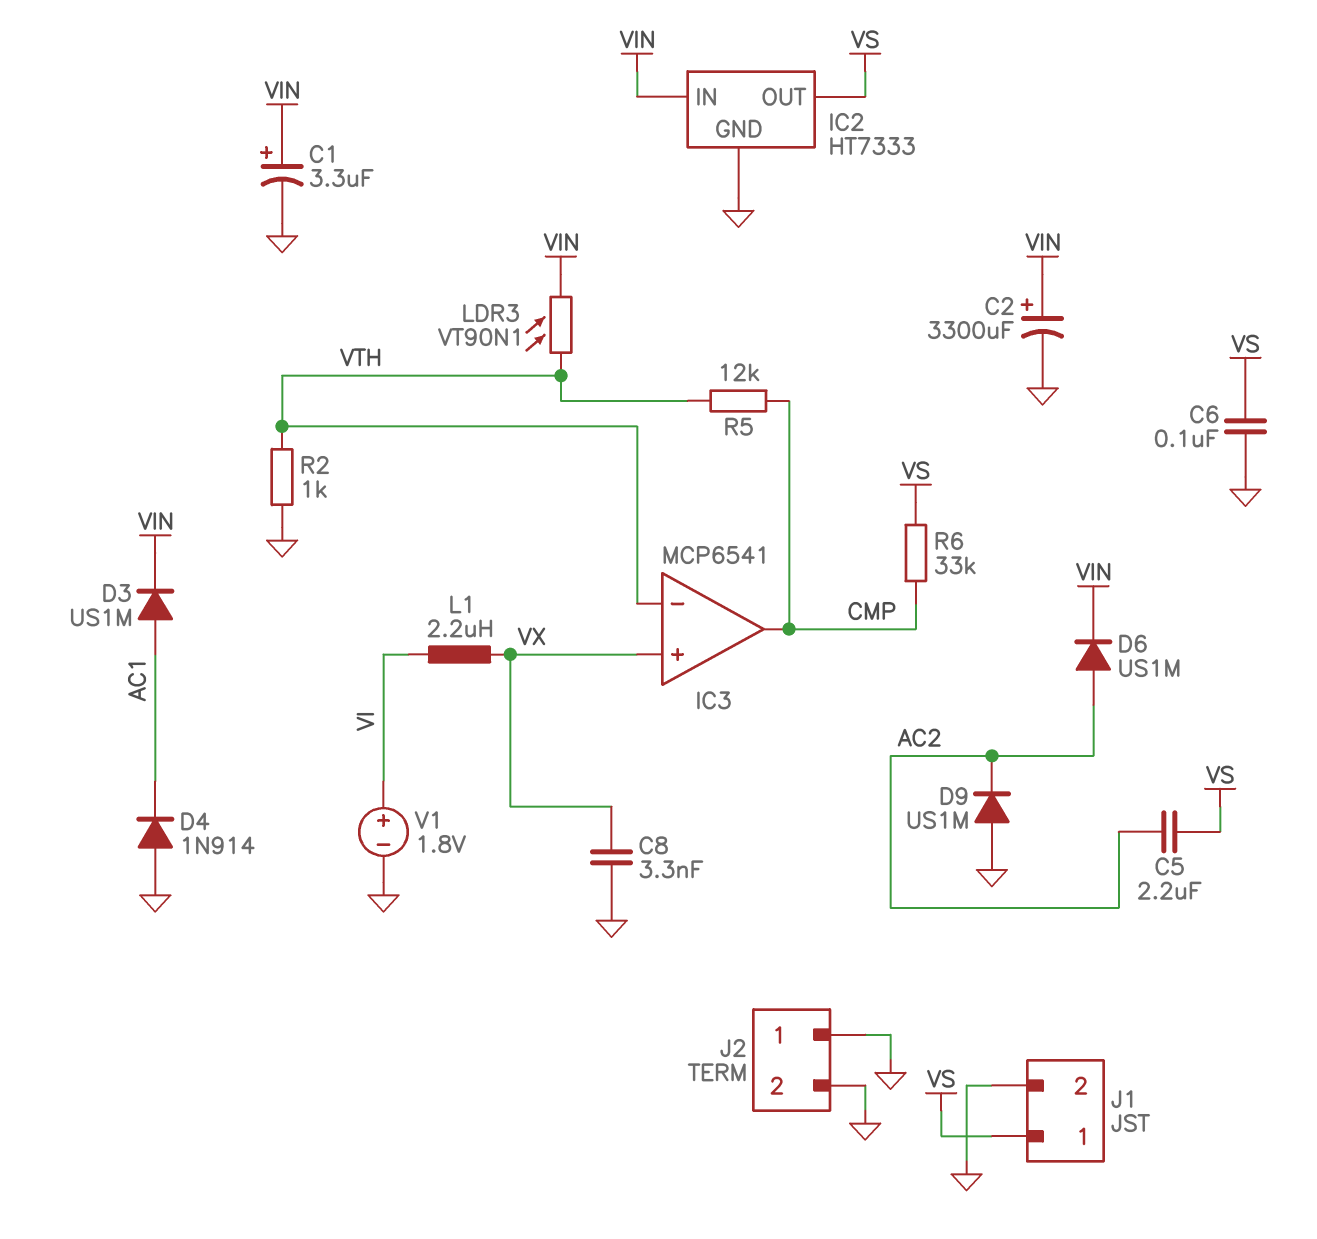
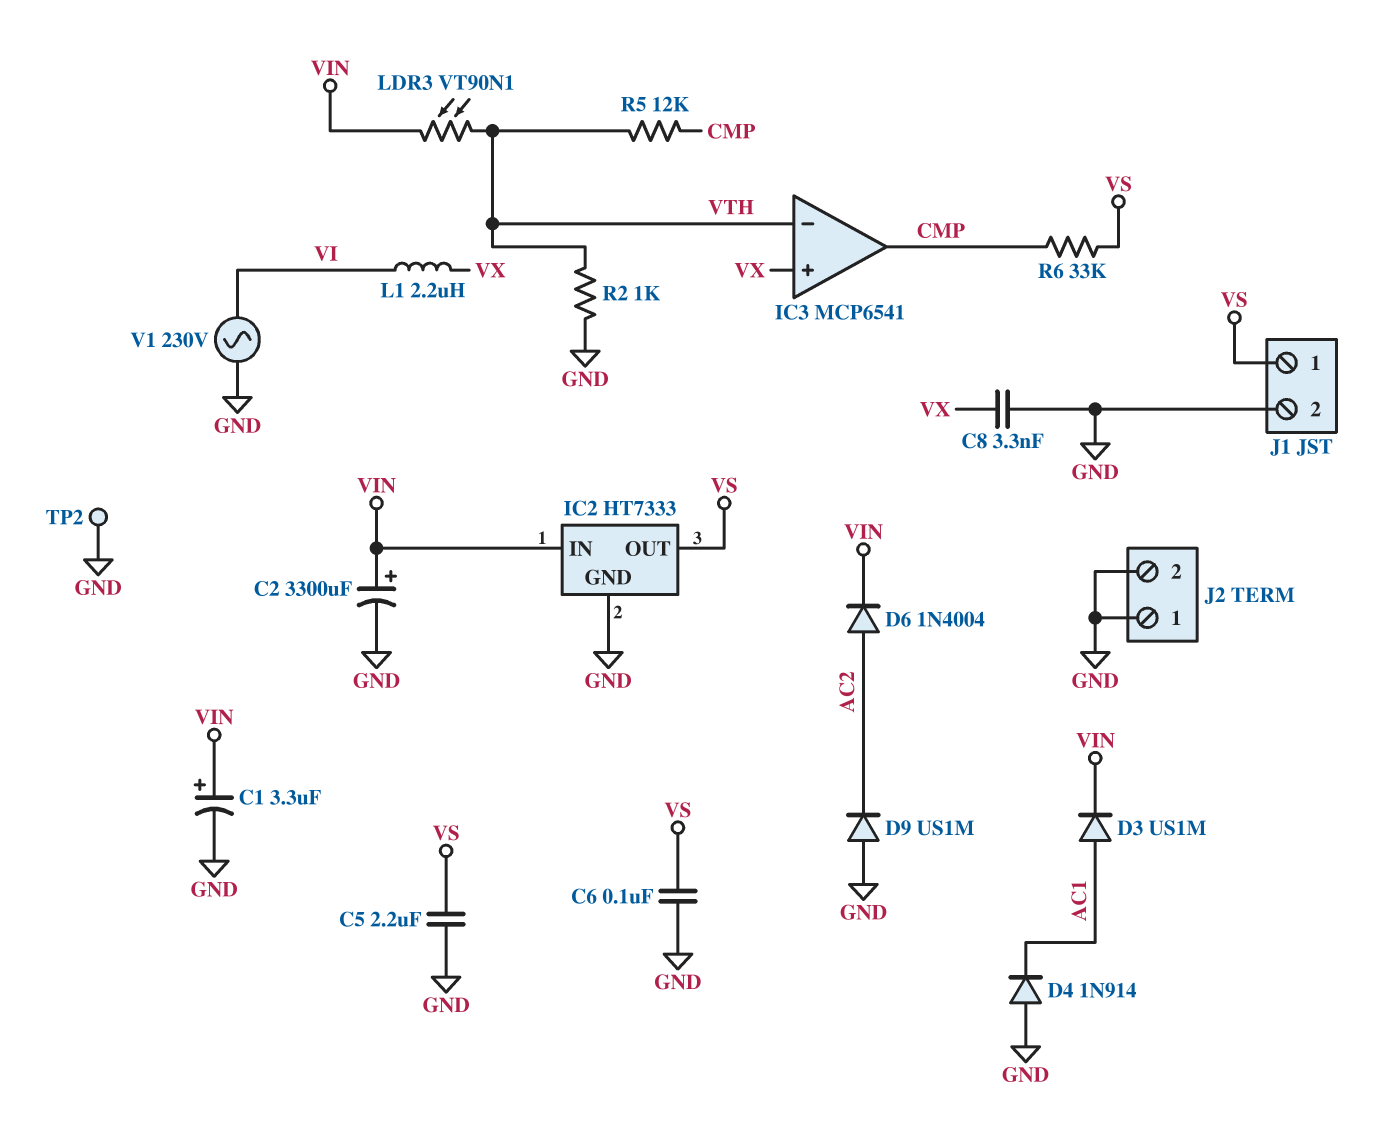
C5: 2.2uF (AC2, VS) -> 2.2uF (GND, VS)
D6: diode US1M (A AC2, K VIN) -> diode 1N4004 (A AC2, K VIN)
TP2: none -> test point (GND)
V1: 1.8V (plus VI, minus GND) -> AC 230V (GND, VI)

